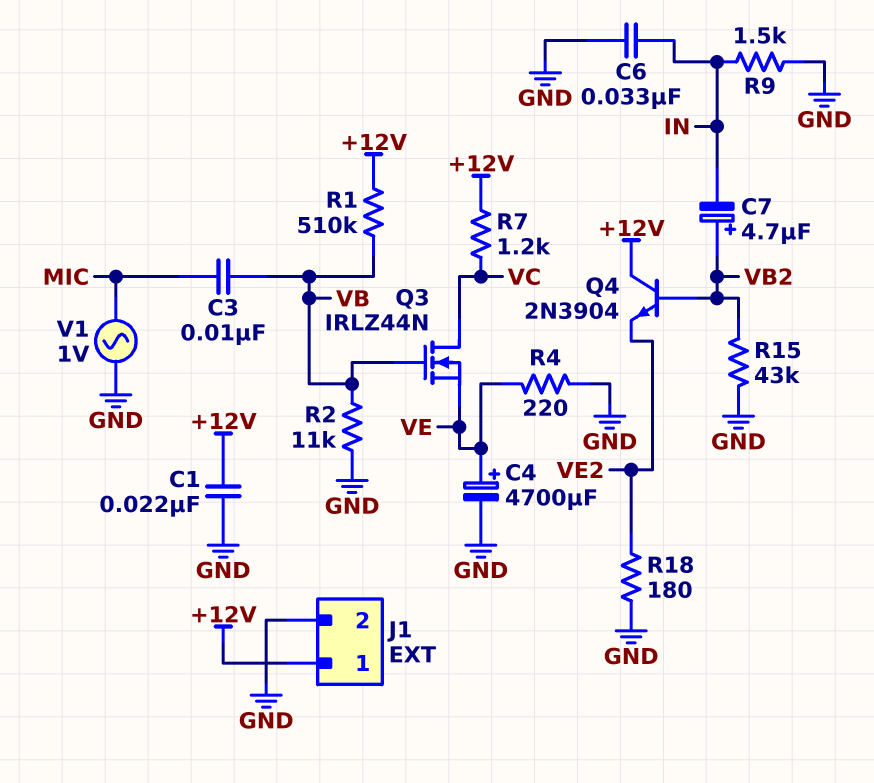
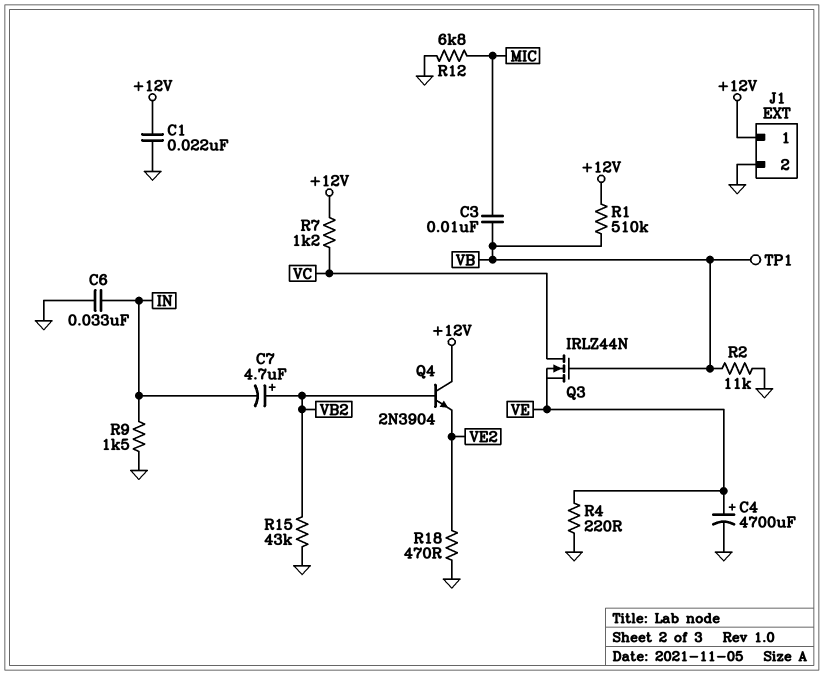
R12: none -> 6.8k (GND, MIC)
R18: 180 (GND, VE2) -> 470 (GND, VE2)
TP1: none -> test point (VB)
V1: AC 1V (GND, MIC) -> none

